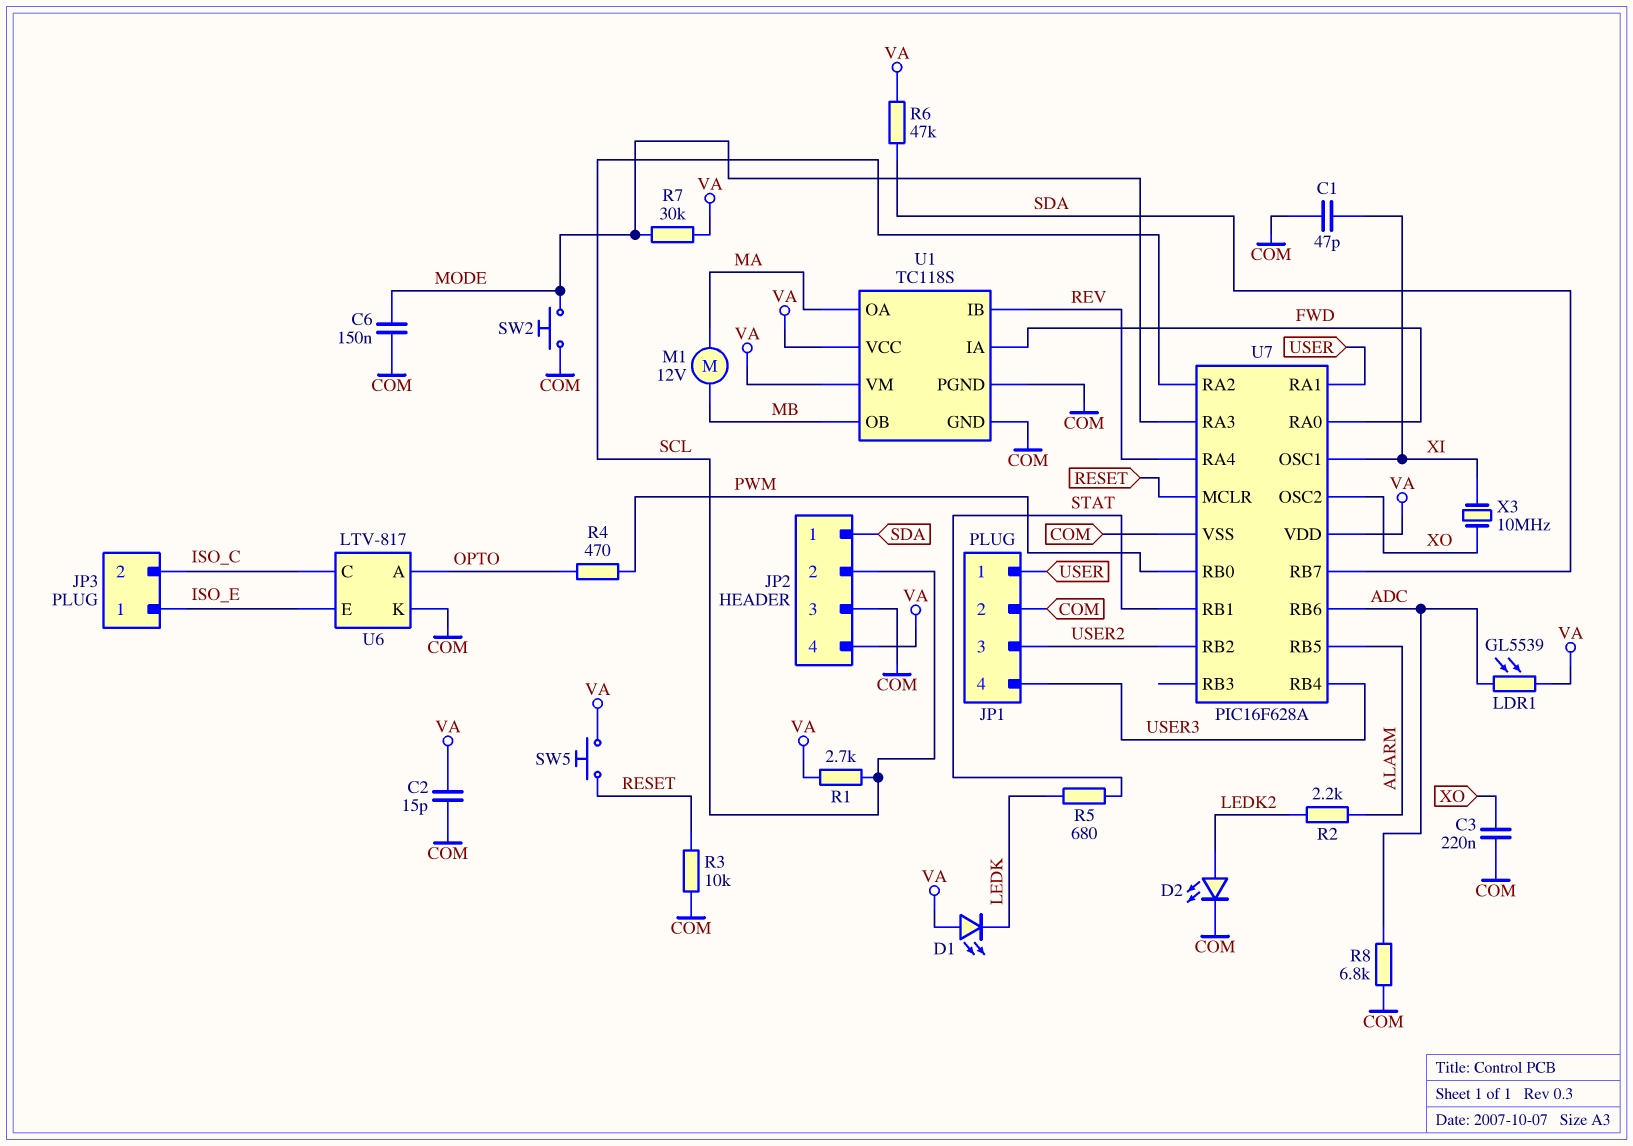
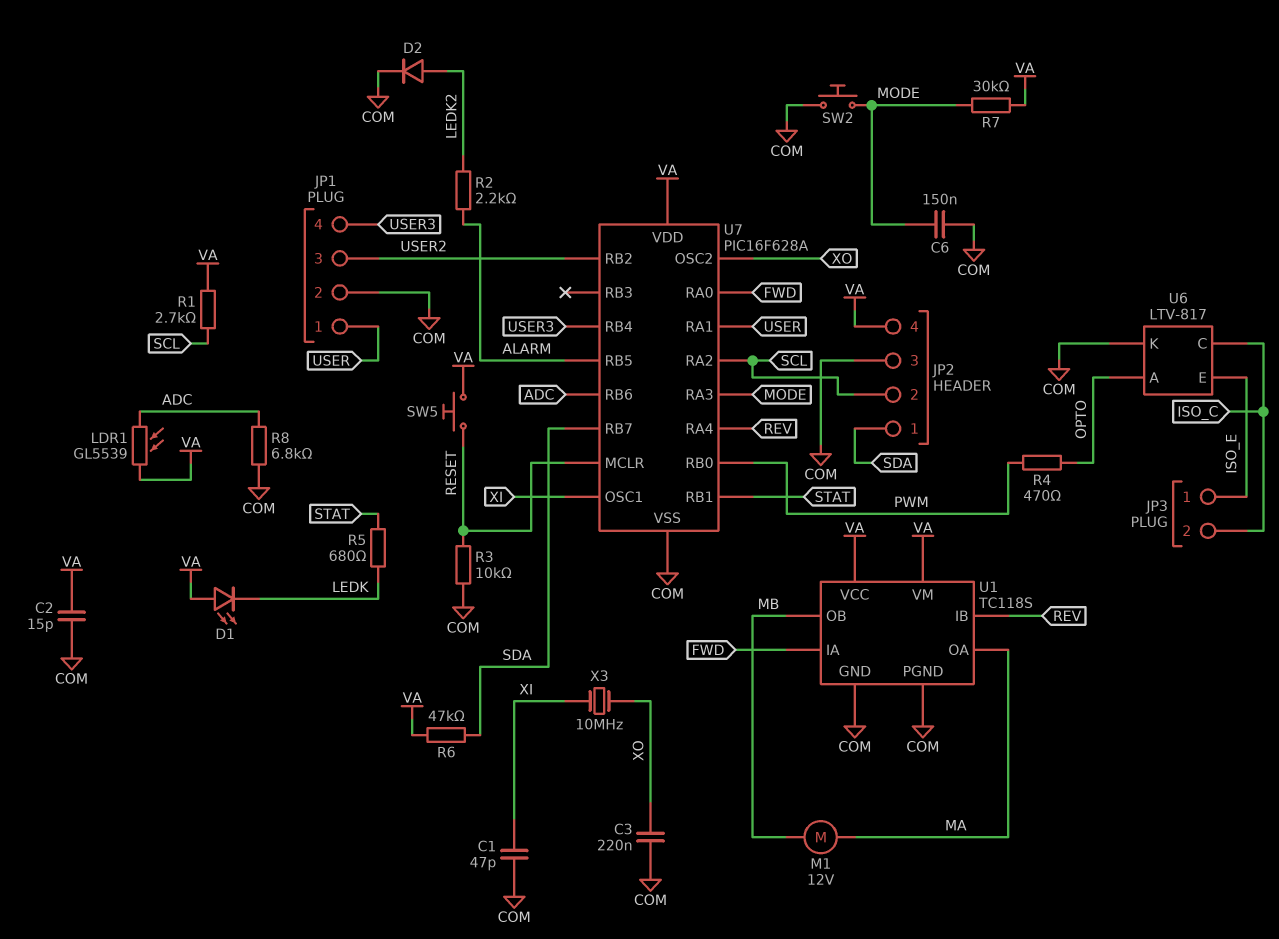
D2: LED (A LEDK2, K COM) -> diode (A LEDK2, K COM)

